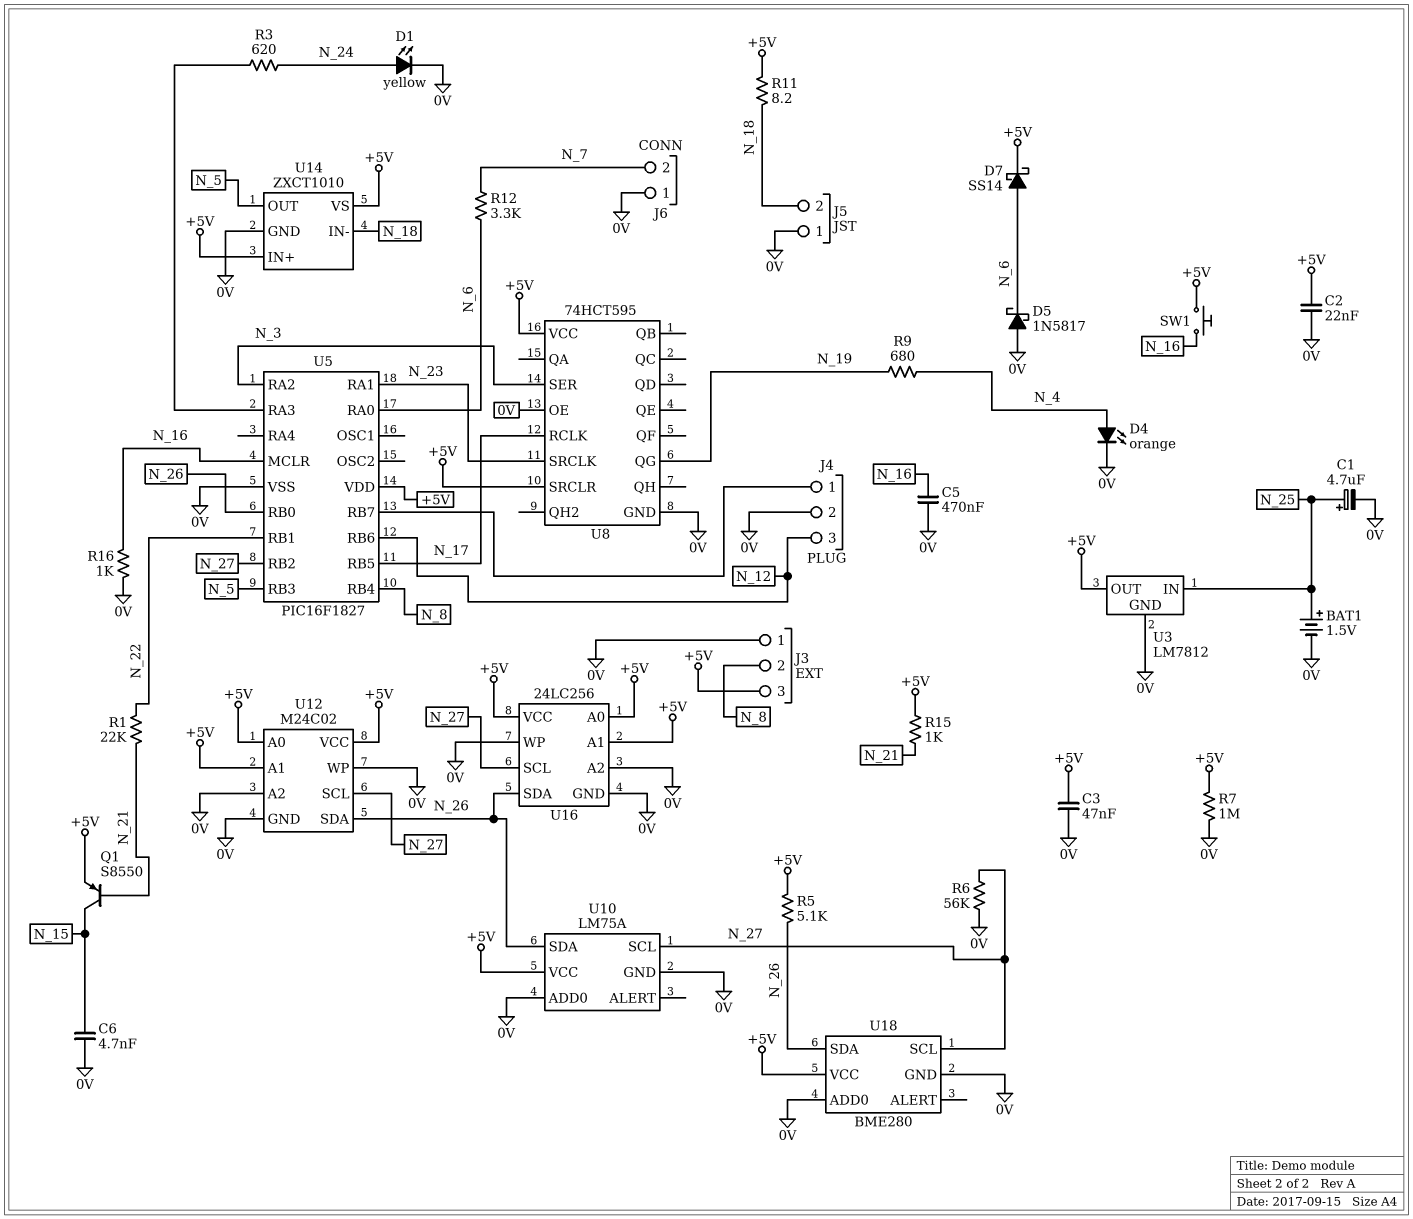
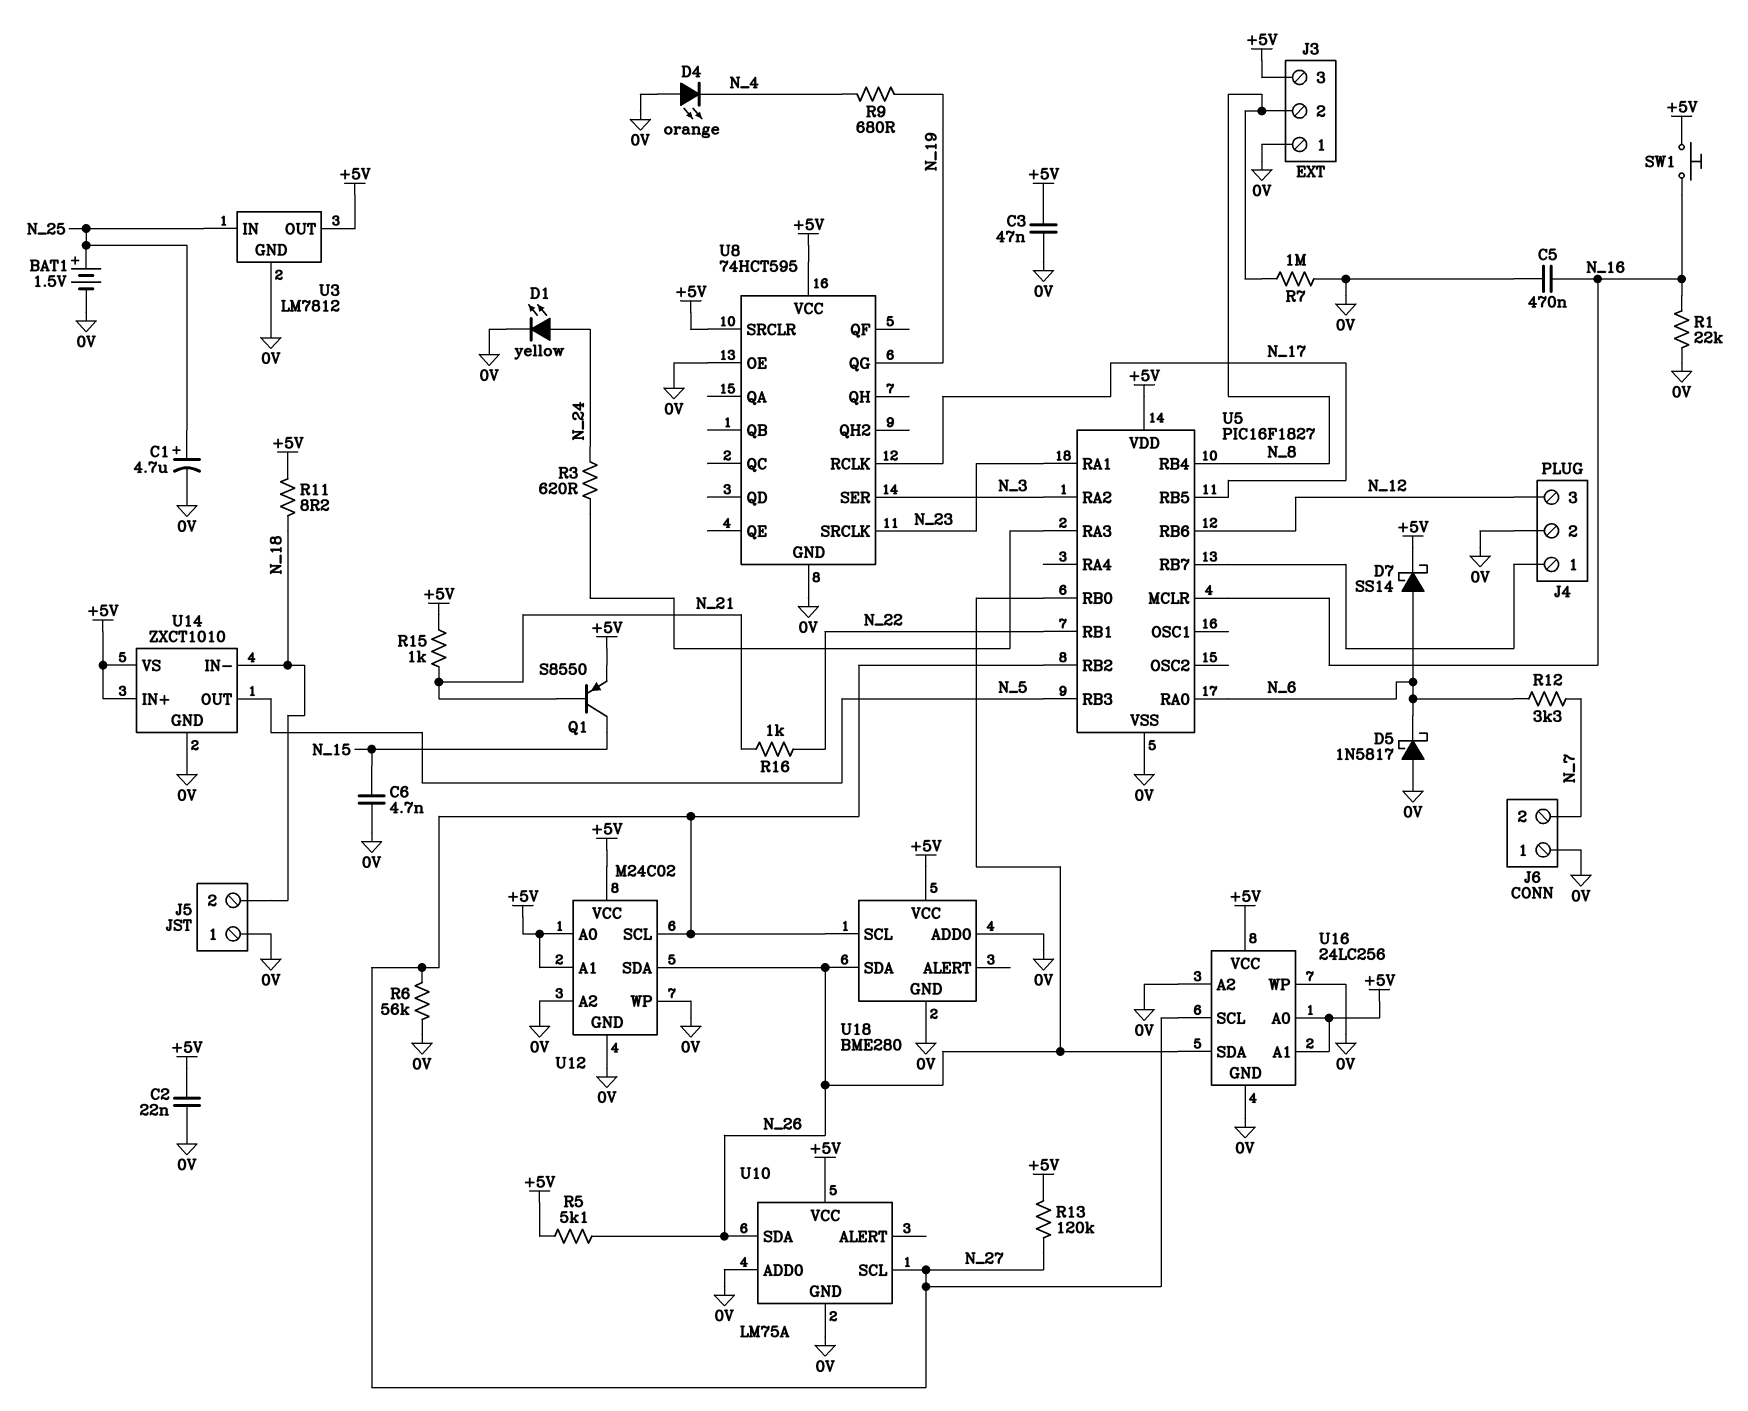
D4: LED orange (A N_4, K 0V) -> LED orange (A 0V, K N_4)
R1: 22k (N_21, N_22) -> 22k (0V, N_16)
R7: 1M (+5V, 0V) -> 1M (0V, N_8)
R13: none -> 120k (+5V, N_27)
R16: 1k (0V, N_16) -> 1k (N_21, N_22)

